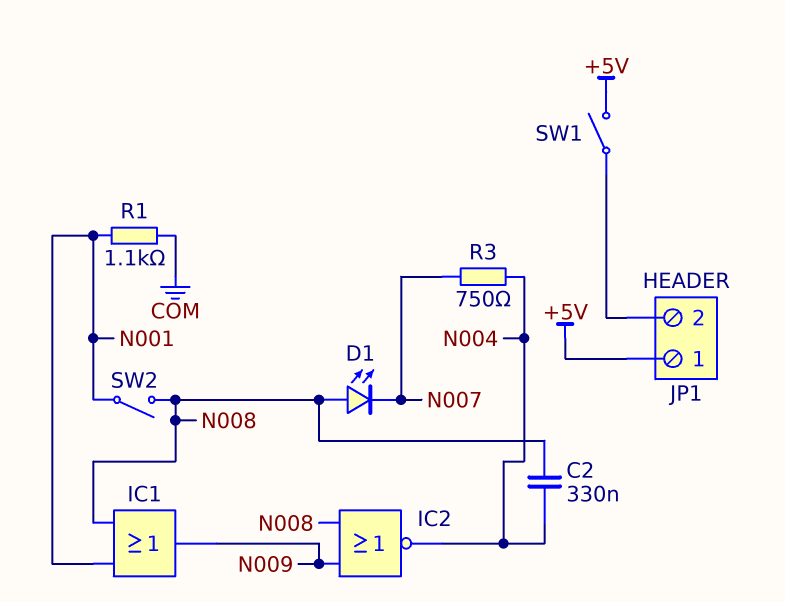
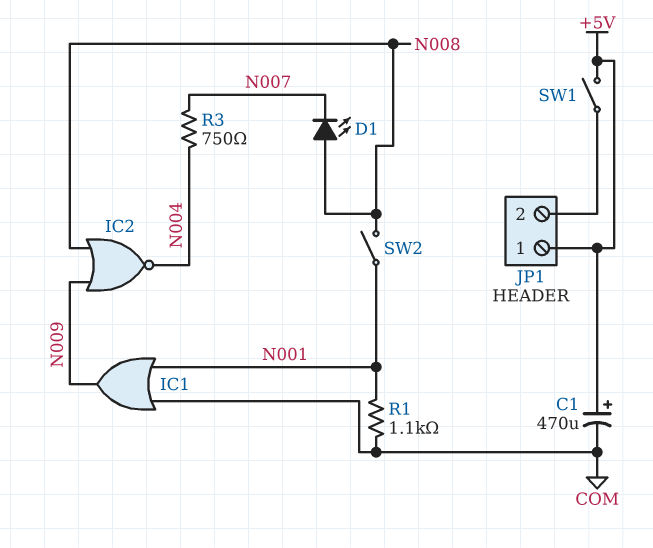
C1: none -> 470uF (plus +5V, minus COM)
C2: 330nF (N004, N008) -> none
IC1: OR (in N001, in N008, out N009) -> OR (in COM, in N001, out N009)

